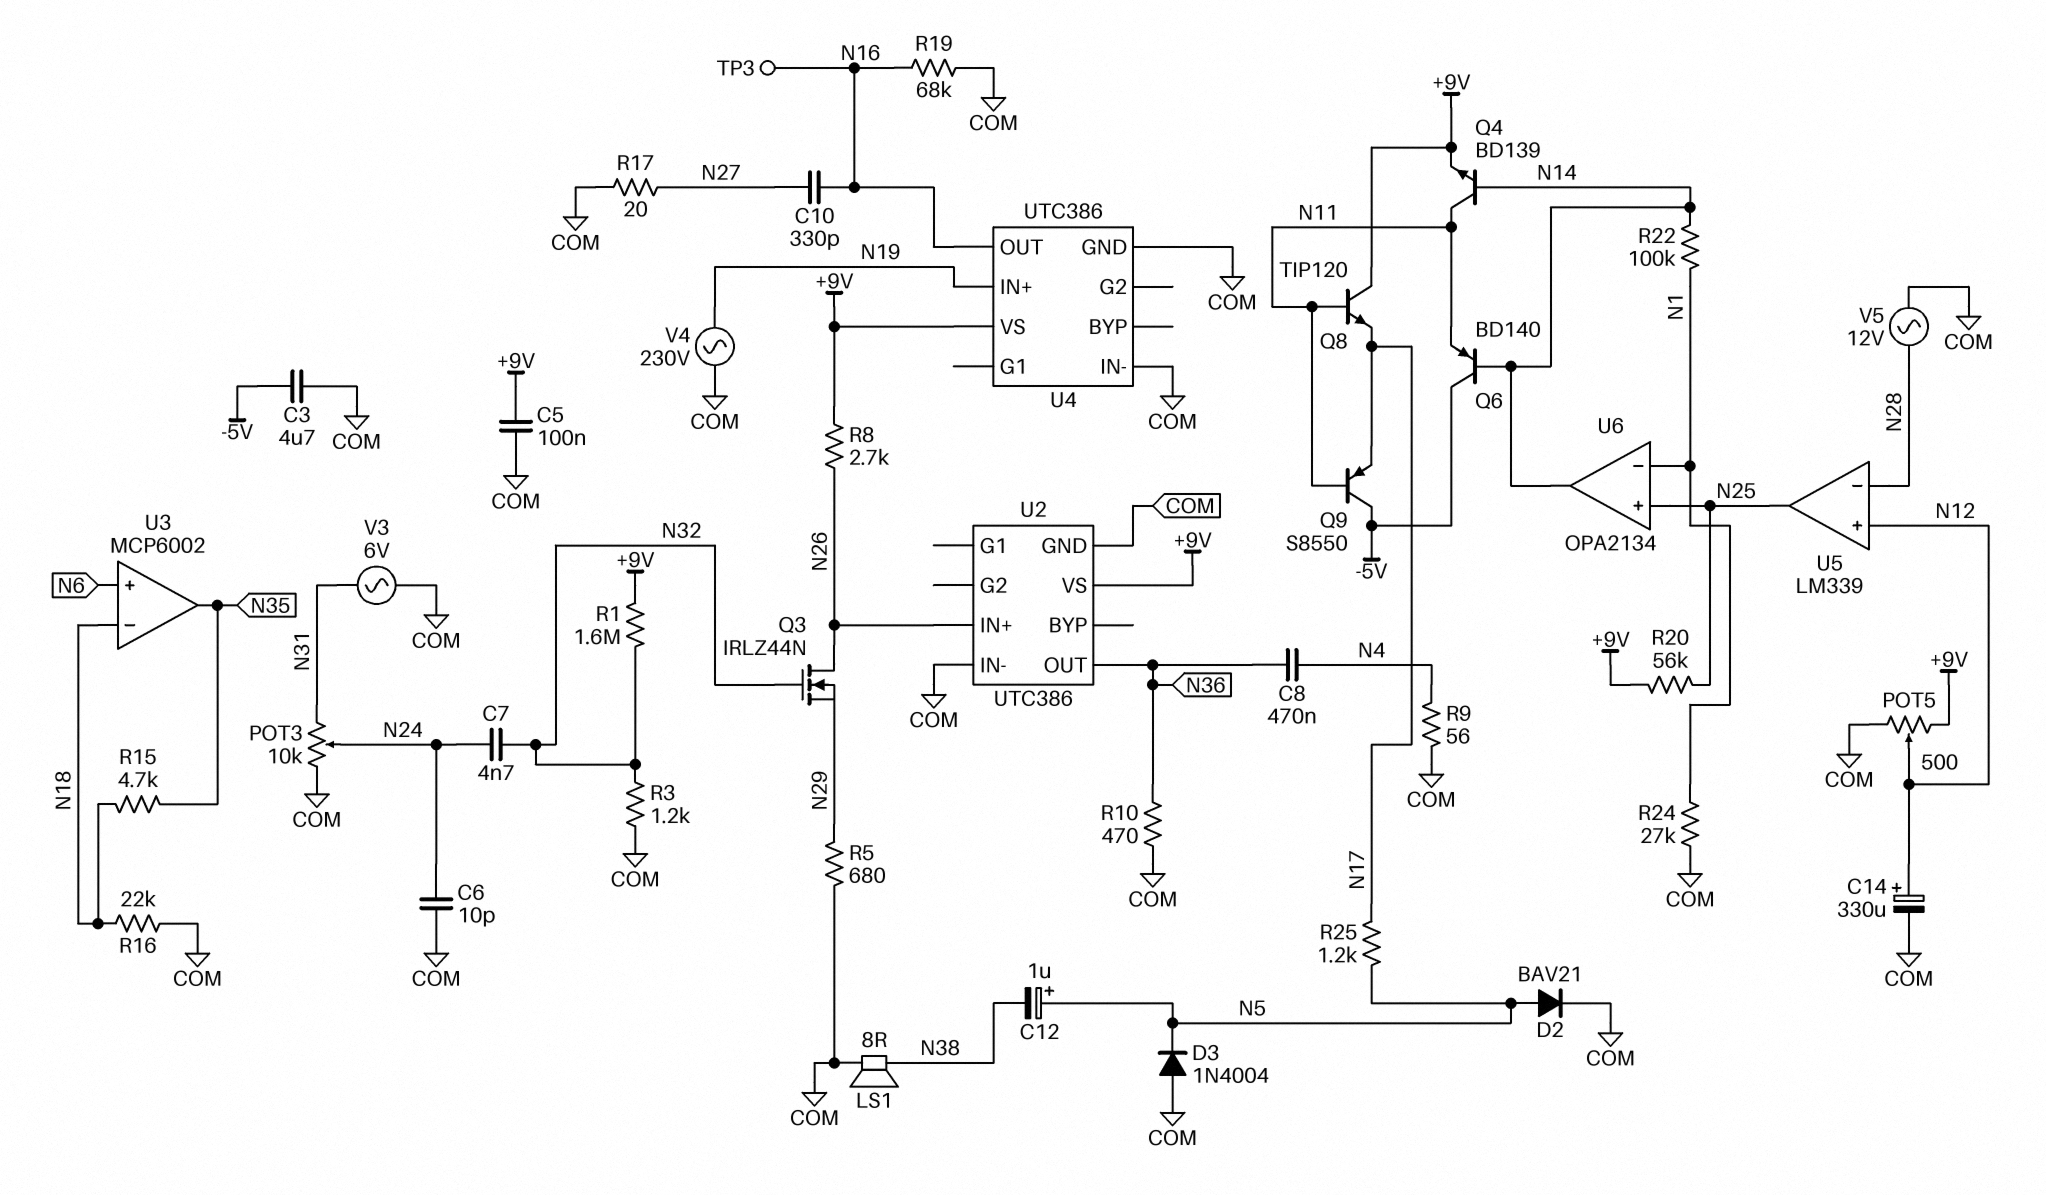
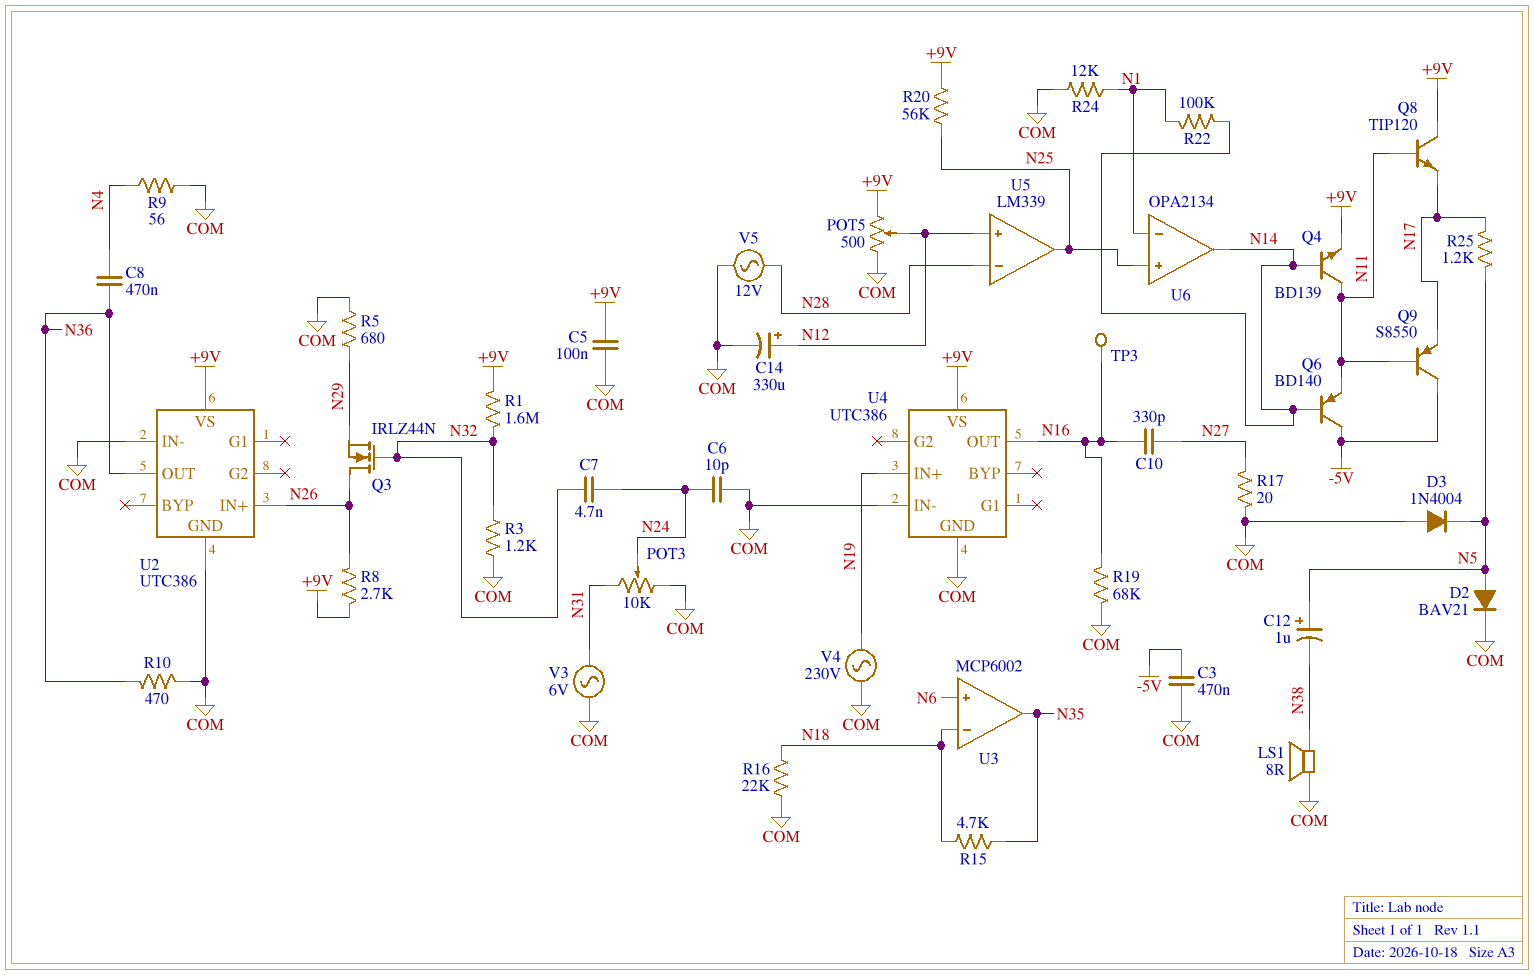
C3: 4.7uF (-5V, COM) -> 470nF (-5V, COM)
R24: 27k (COM, N1) -> 12k (COM, N1)

